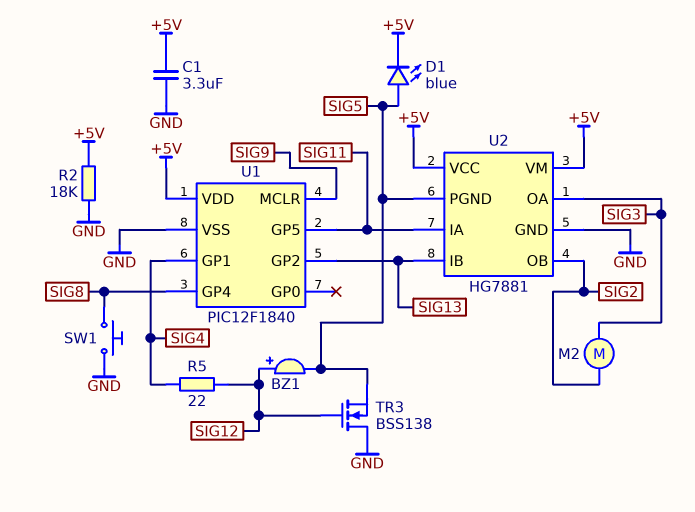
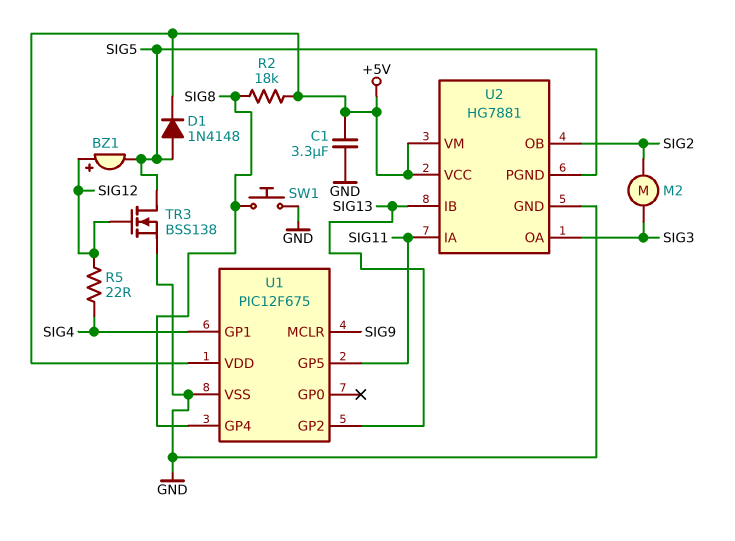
D1: LED blue (A SIG5, K +5V) -> diode 1N4148 (A SIG5, K +5V)
R2: 18k (+5V, GND) -> 18k (+5V, SIG8)
TR3: NMOS BSS138 (G SIG12, D GND, S SIG5) -> NMOS BSS138 (G SIG12, D SIG5, S GND)
U1: PIC12F1840 -> PIC12F675

